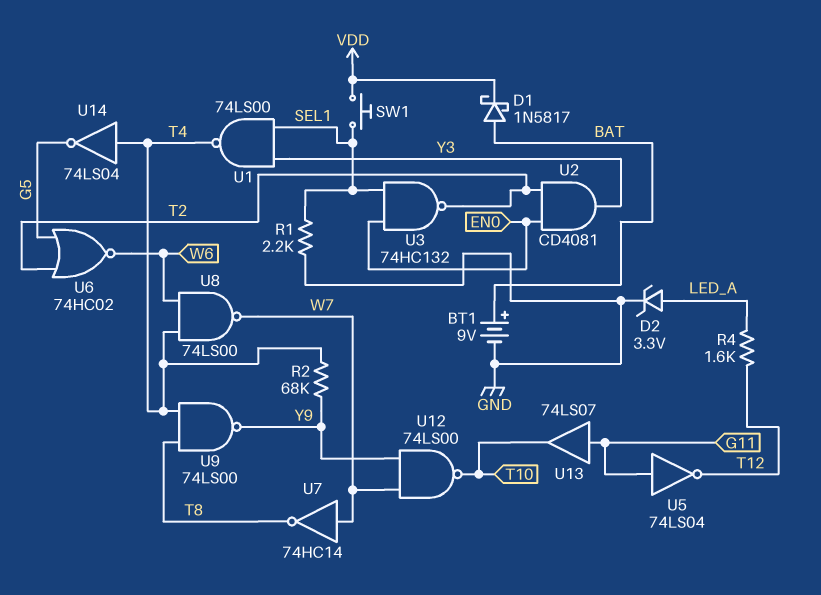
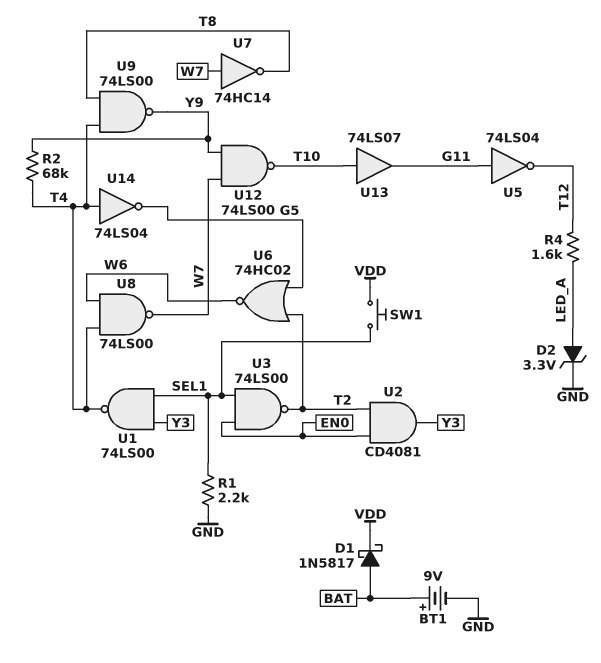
U3: NAND 74HC132 (in EN0, in SEL1, out T2) -> NAND 74LS00 (in EN0, in SEL1, out T2)
U13: buffer 74LS07 (in G11, out T10) -> buffer 74LS07 (in T10, out G11)

